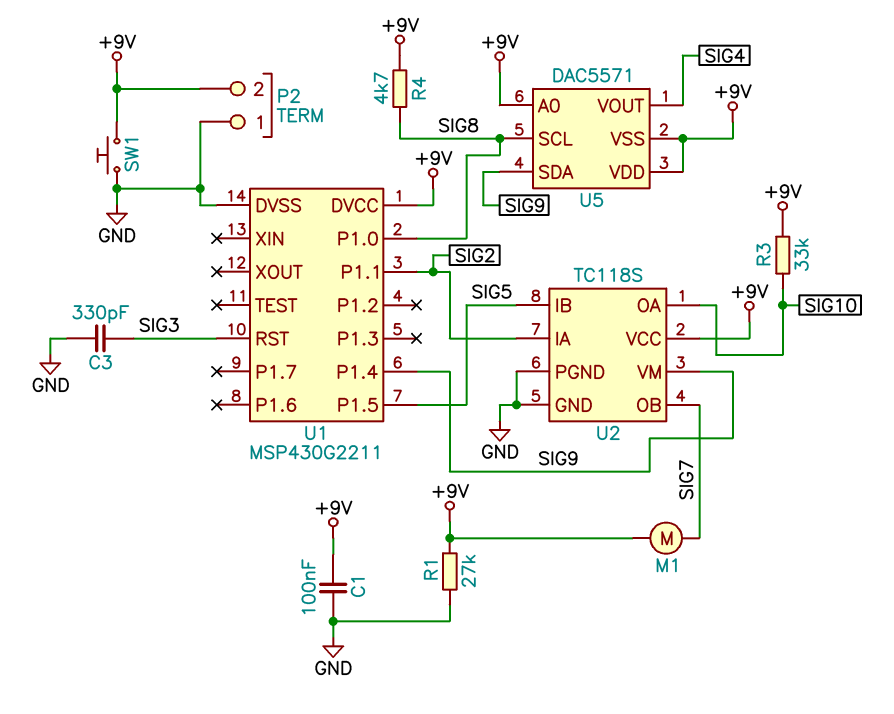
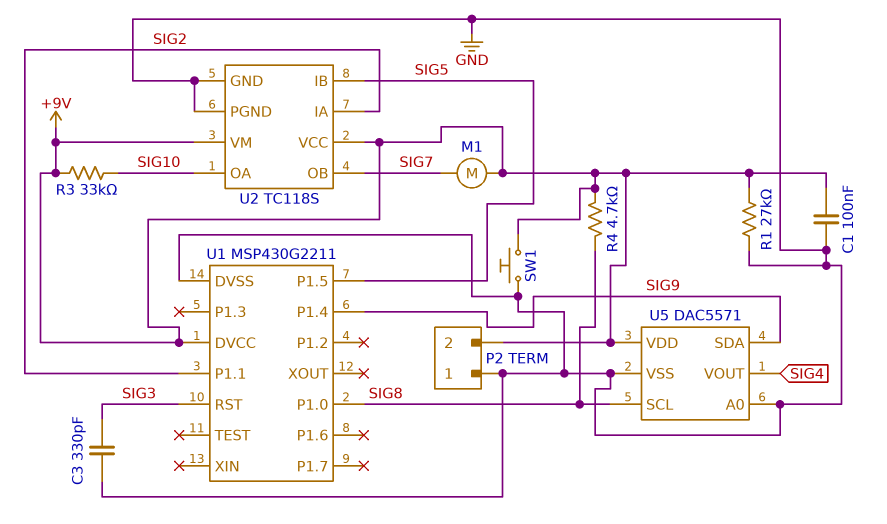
U2 pin VM: SIG9 -> +9V
U5 pin A0: +9V -> GND
U5 pin VSS: +9V -> GND

